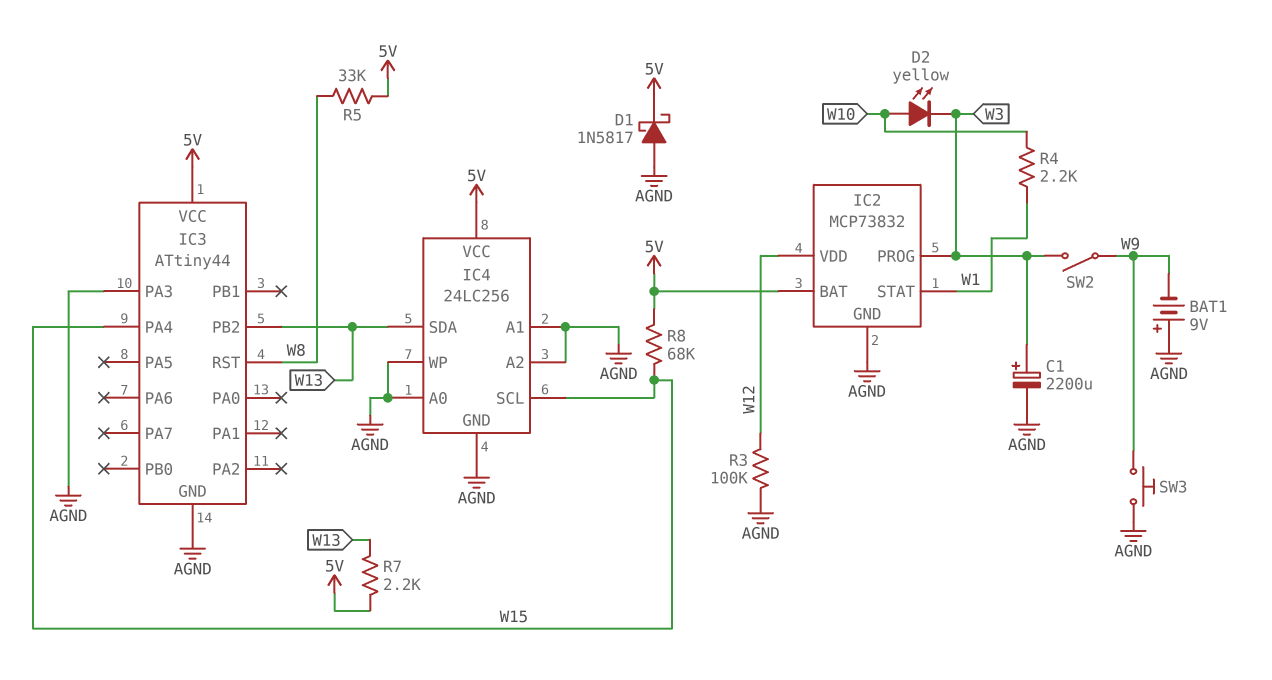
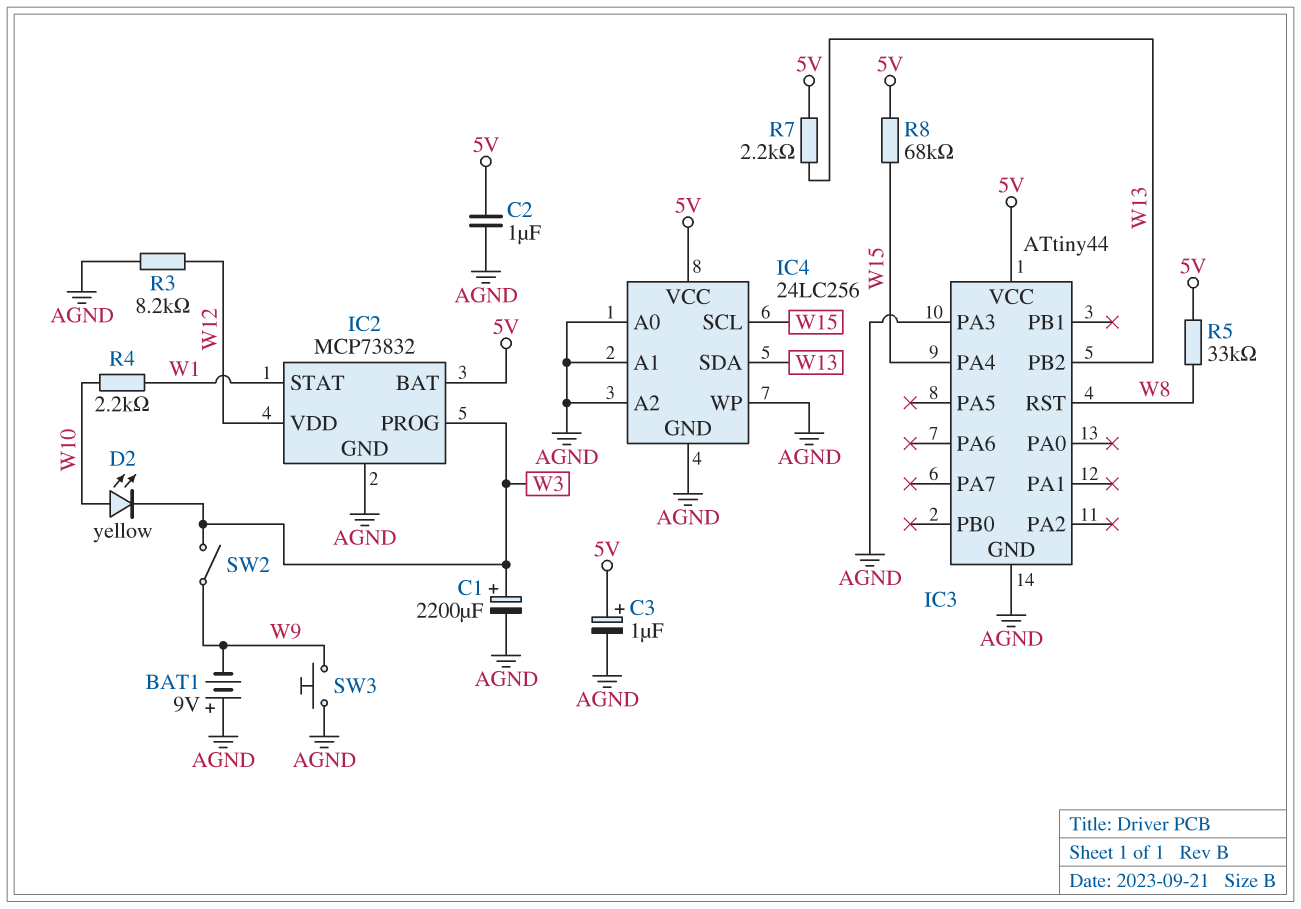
C2: none -> 1uF (5V, AGND)
C3: none -> 1uF (plus 5V, minus AGND)
D1: schottky 1N5817 (A AGND, K 5V) -> none
R3: 100k (AGND, W12) -> 8.2k (AGND, W12)

